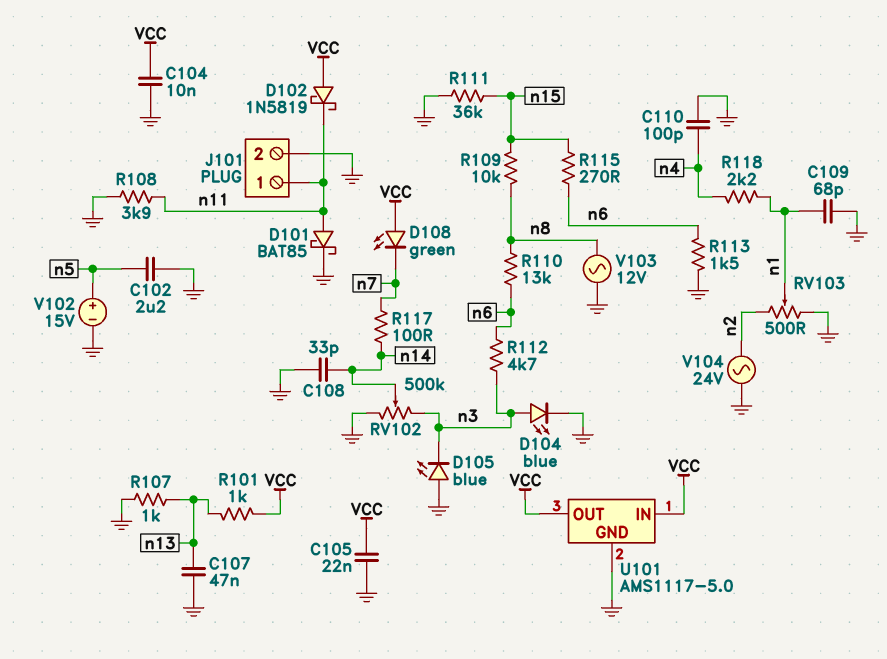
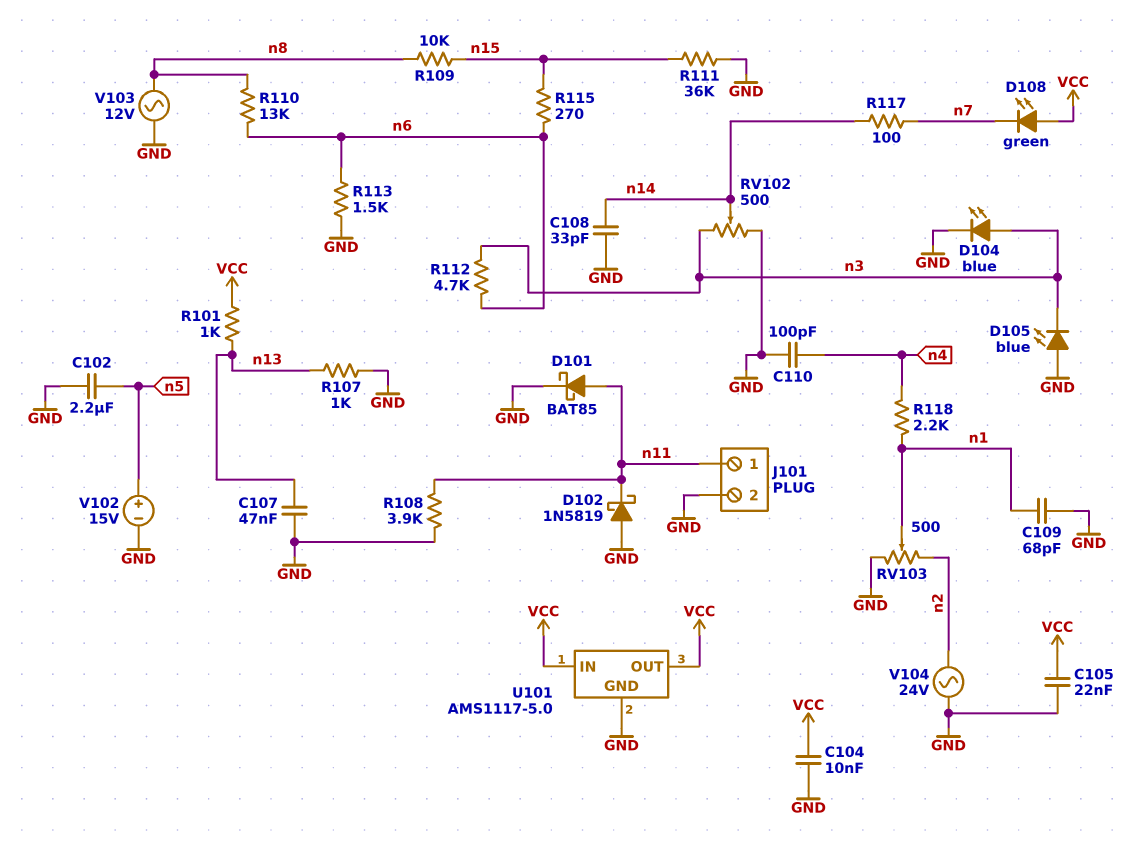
D102: schottky 1N5819 (A VCC, K n11) -> schottky 1N5819 (A GND, K n11)
RV102: 500k (GND, n3, wiper n14) -> 500 (GND, n3, wiper n14)

